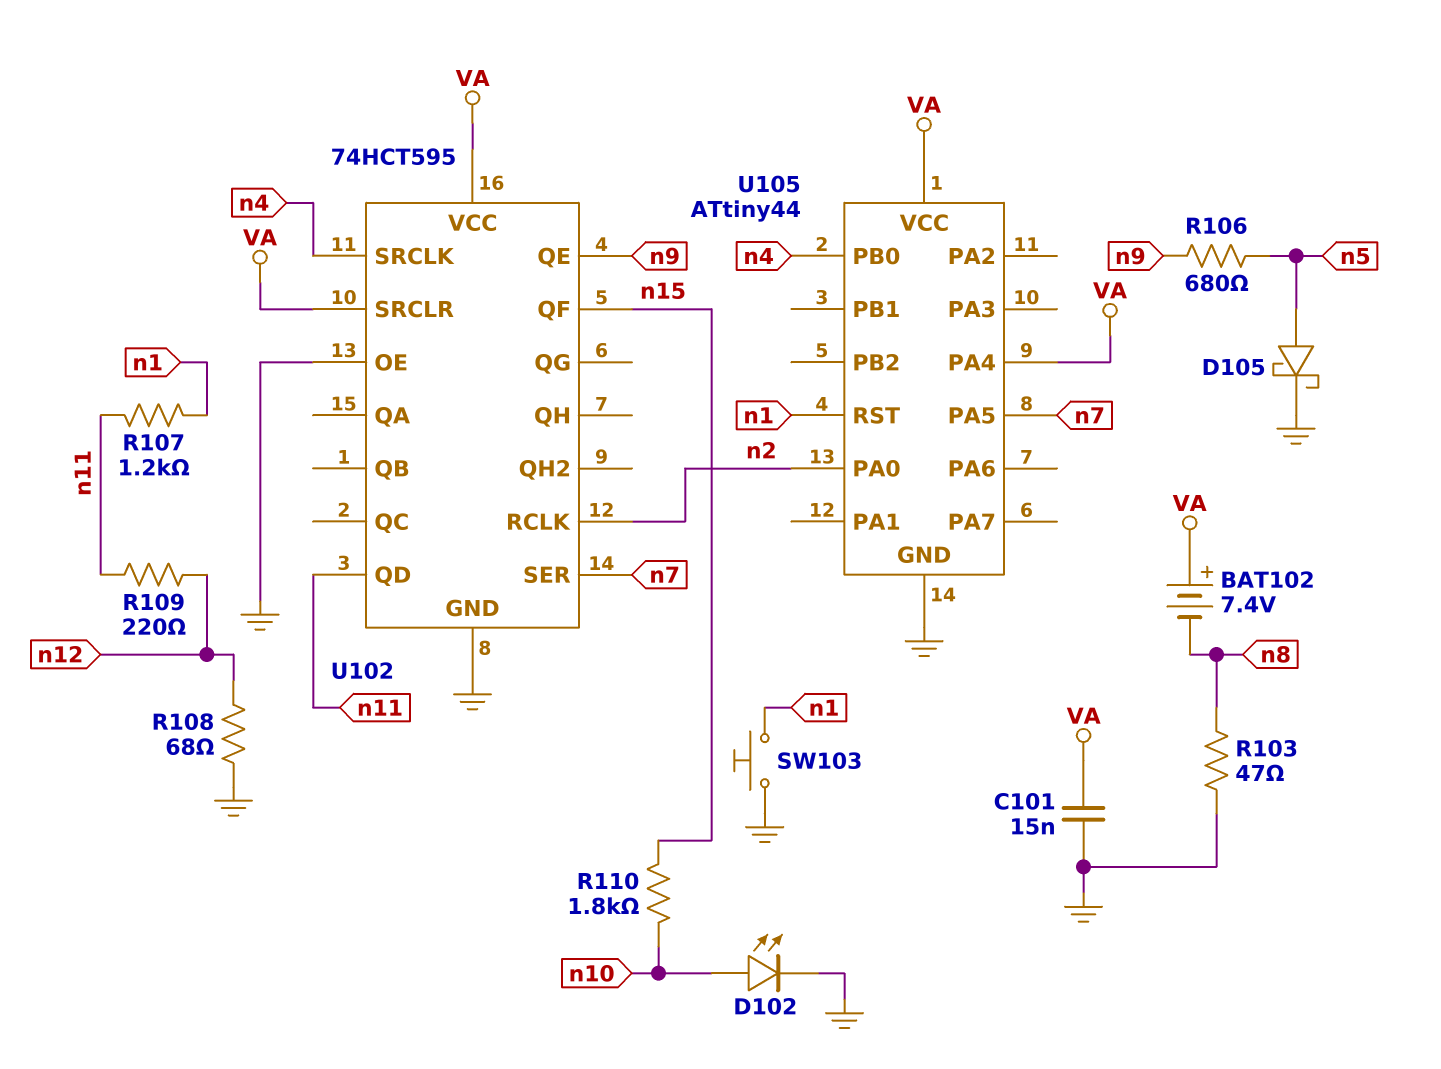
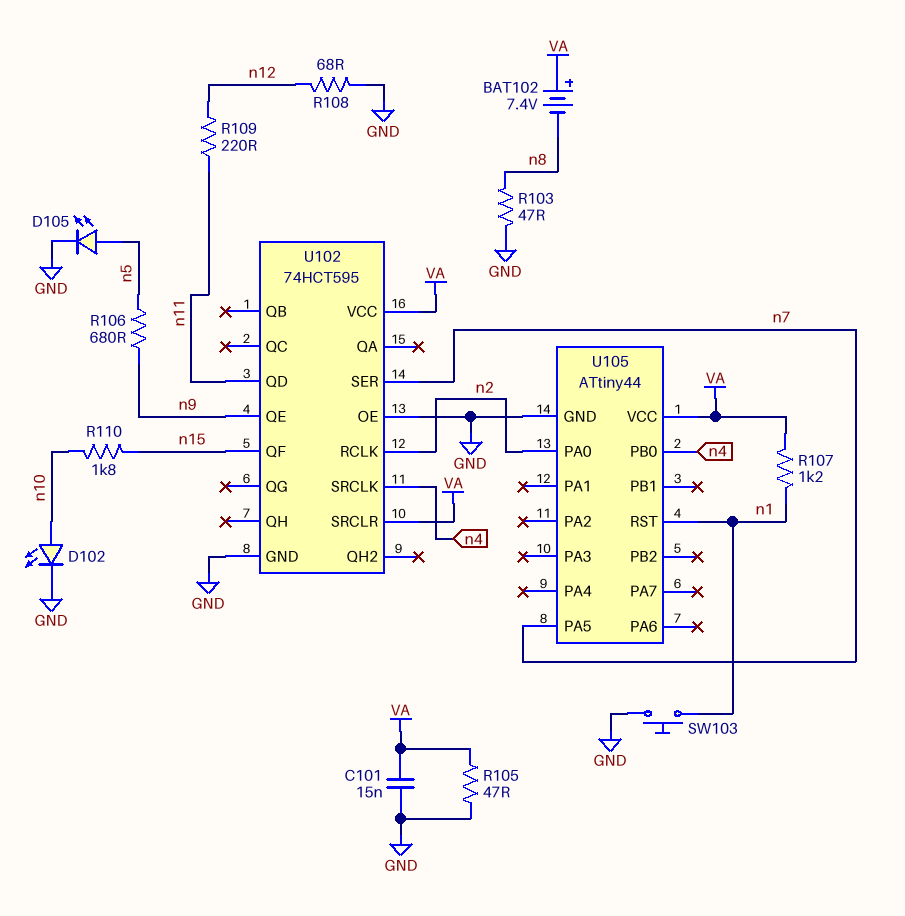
D105: schottky (A n5, K GND) -> LED (A n5, K GND)
R105: none -> 47 (GND, VA)
R107: 1.2k (n1, n11) -> 1.2k (VA, n1)
U105 pin PA4: VA -> none

